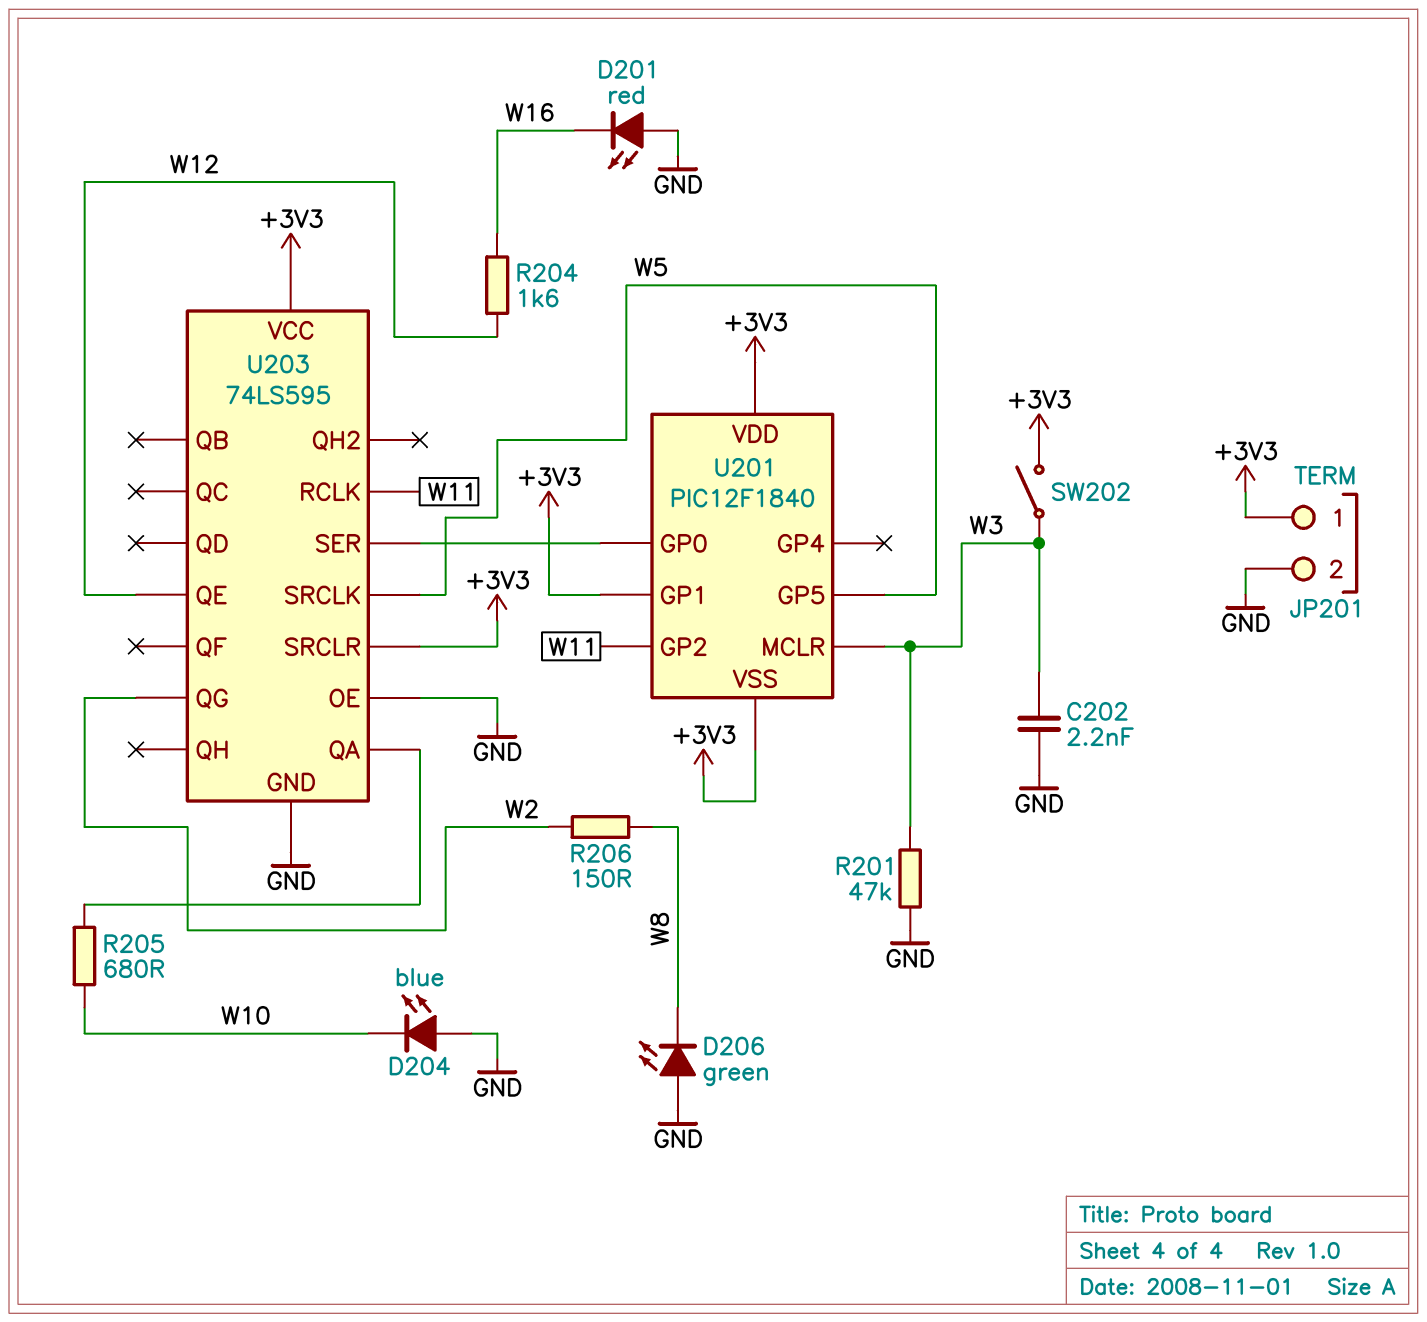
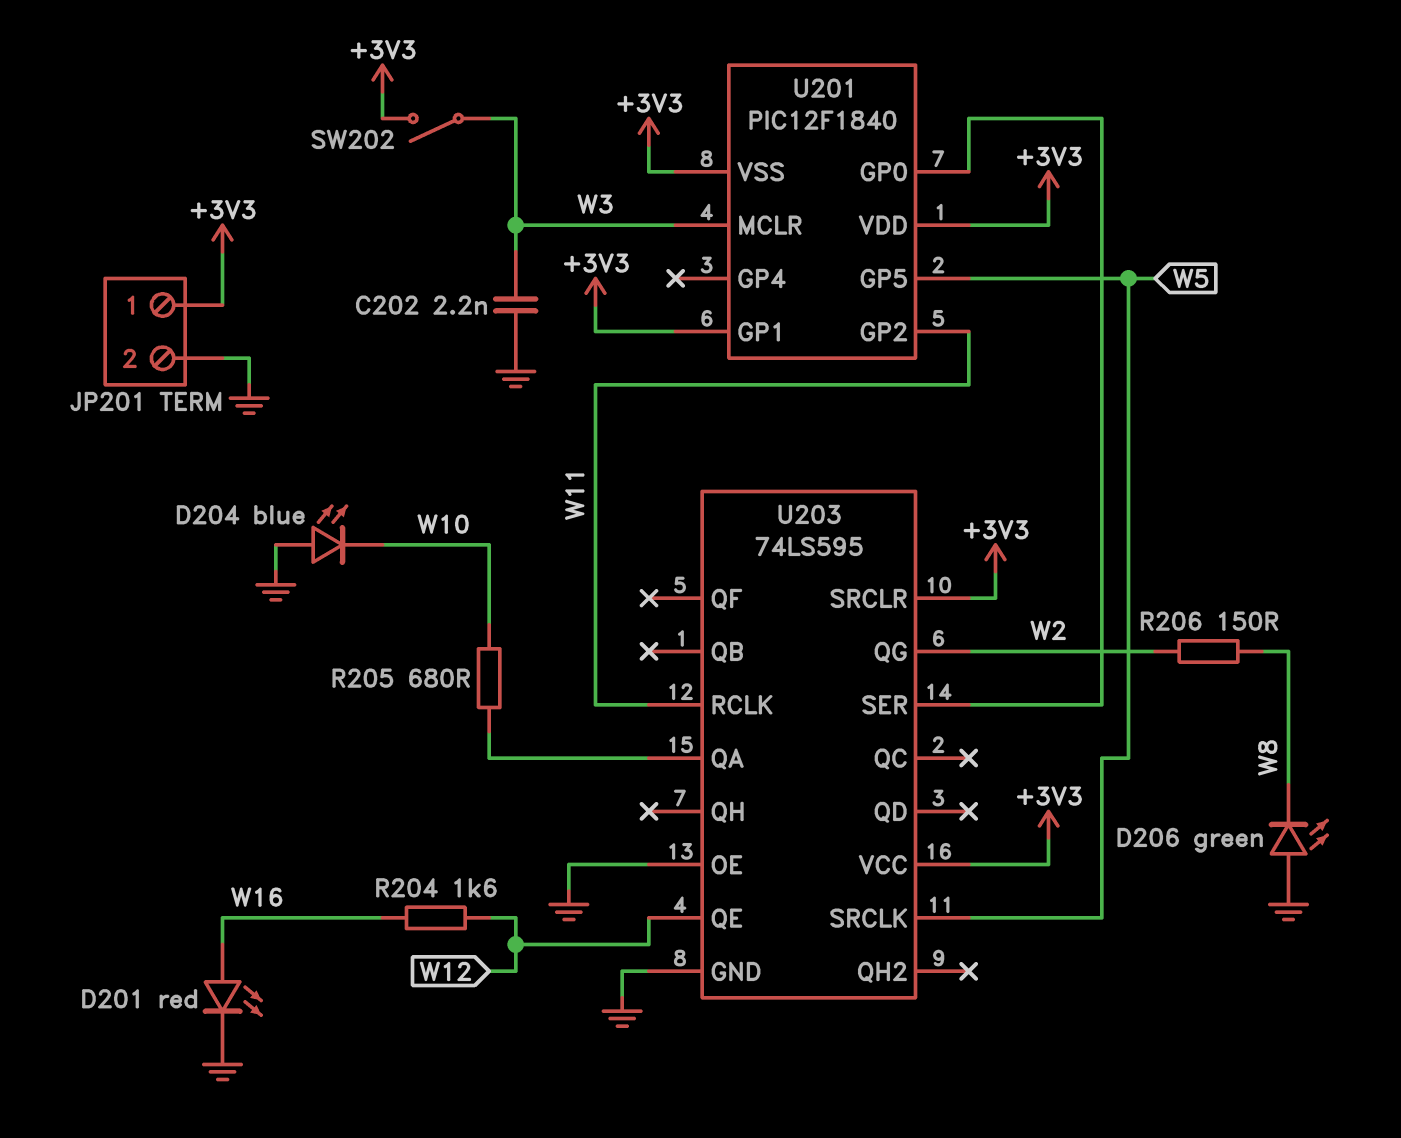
D201: LED red (A GND, K W16) -> LED red (A W16, K GND)
R201: 47k (GND, W3) -> none

